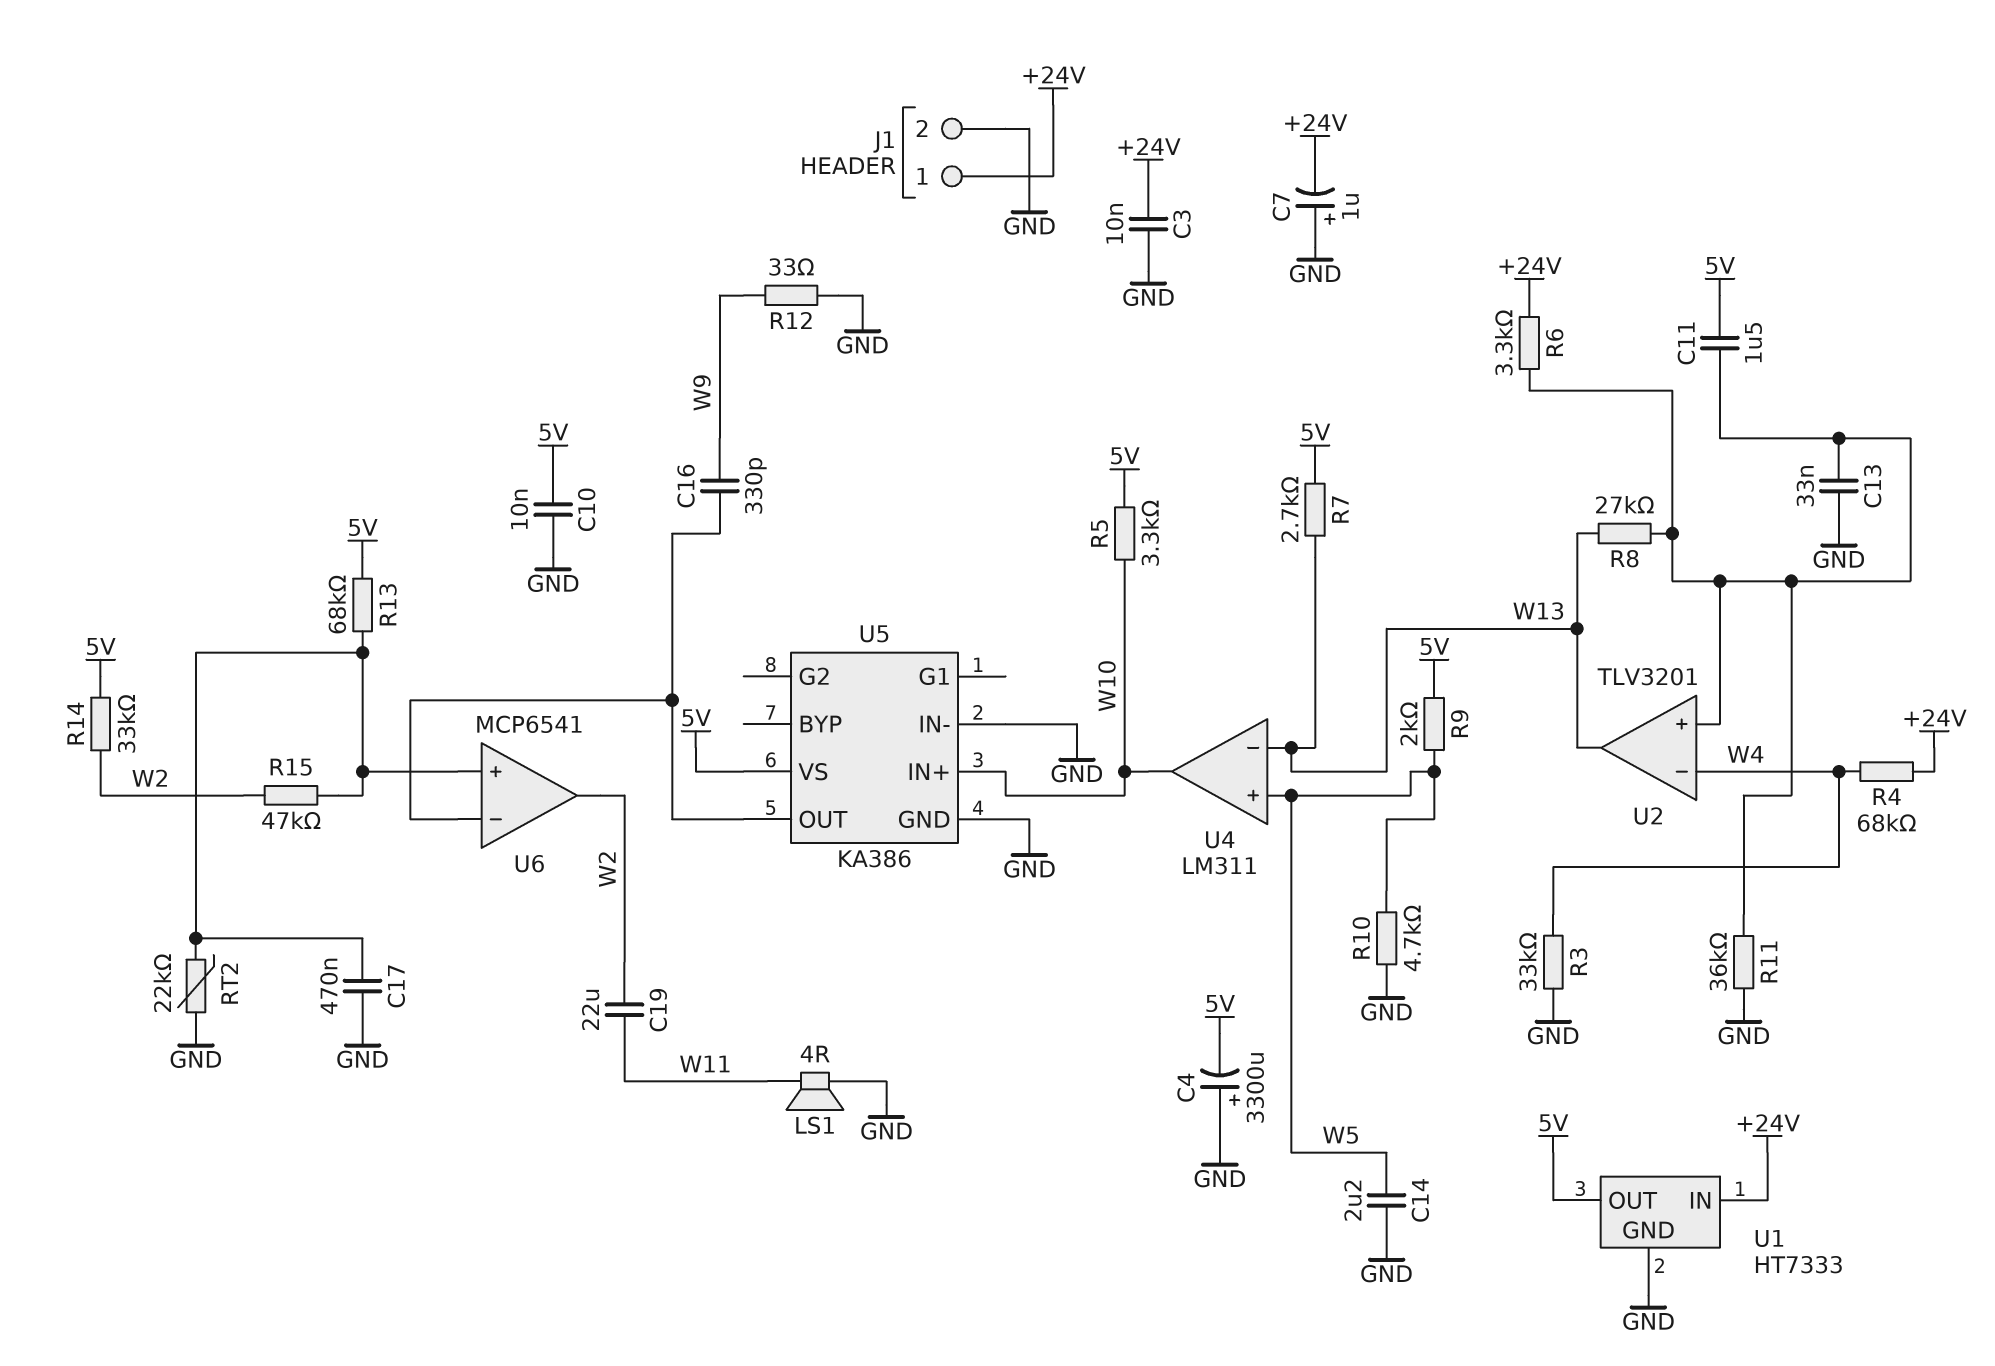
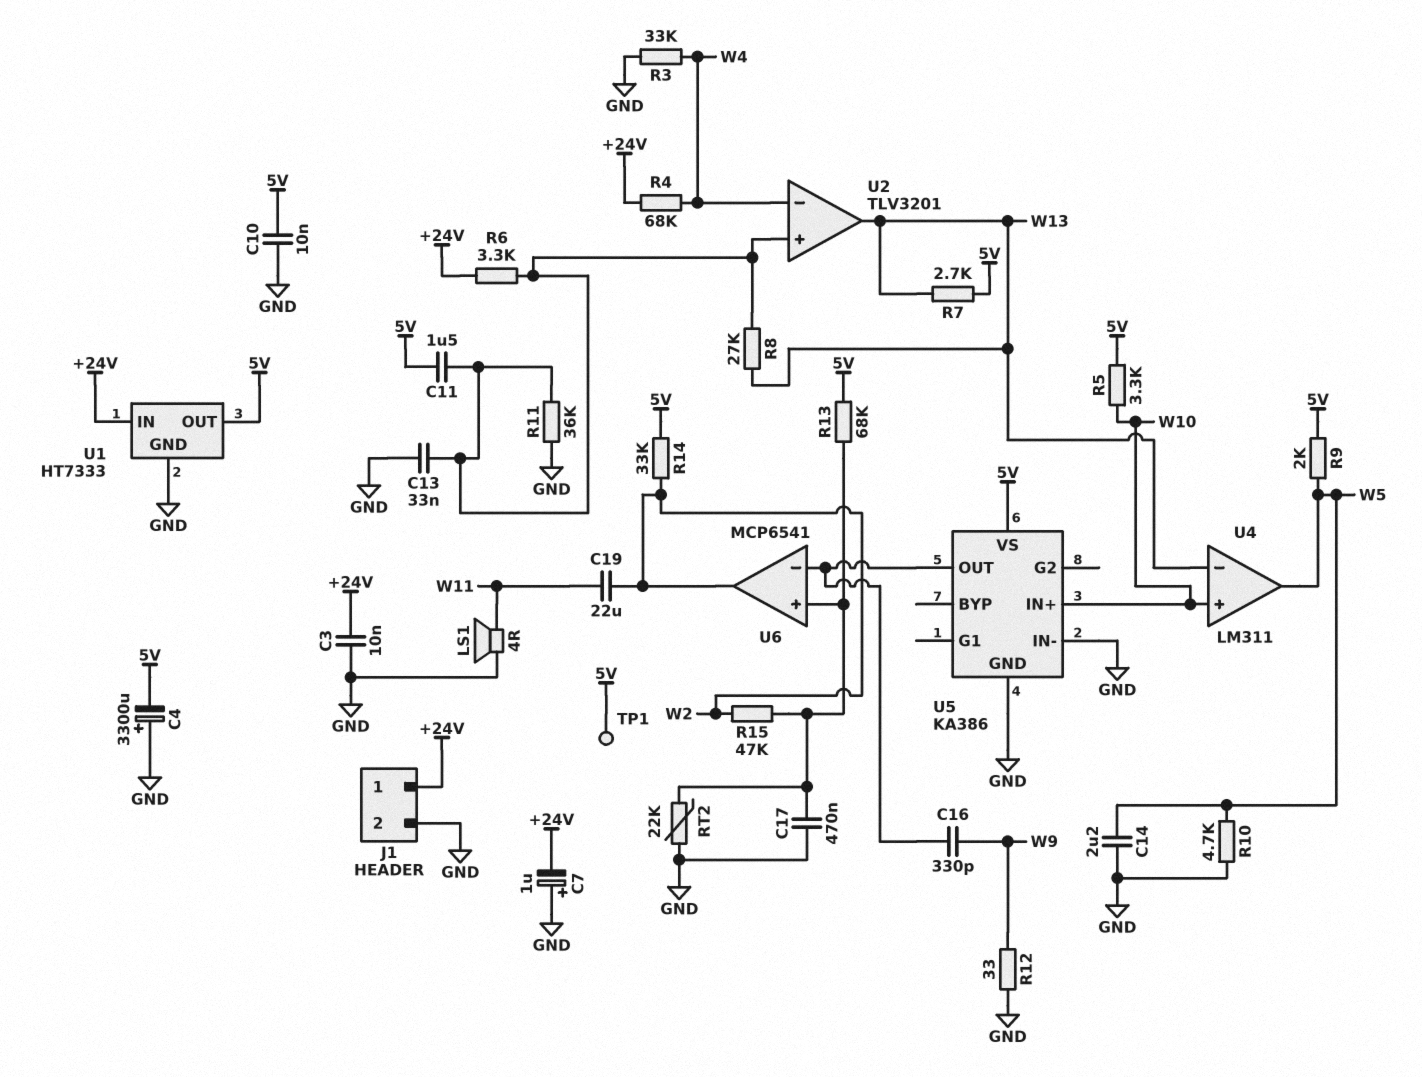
TP1: none -> test point (5V)
U4 pin in+: W5 -> W10
U4 pin out: W10 -> W5

